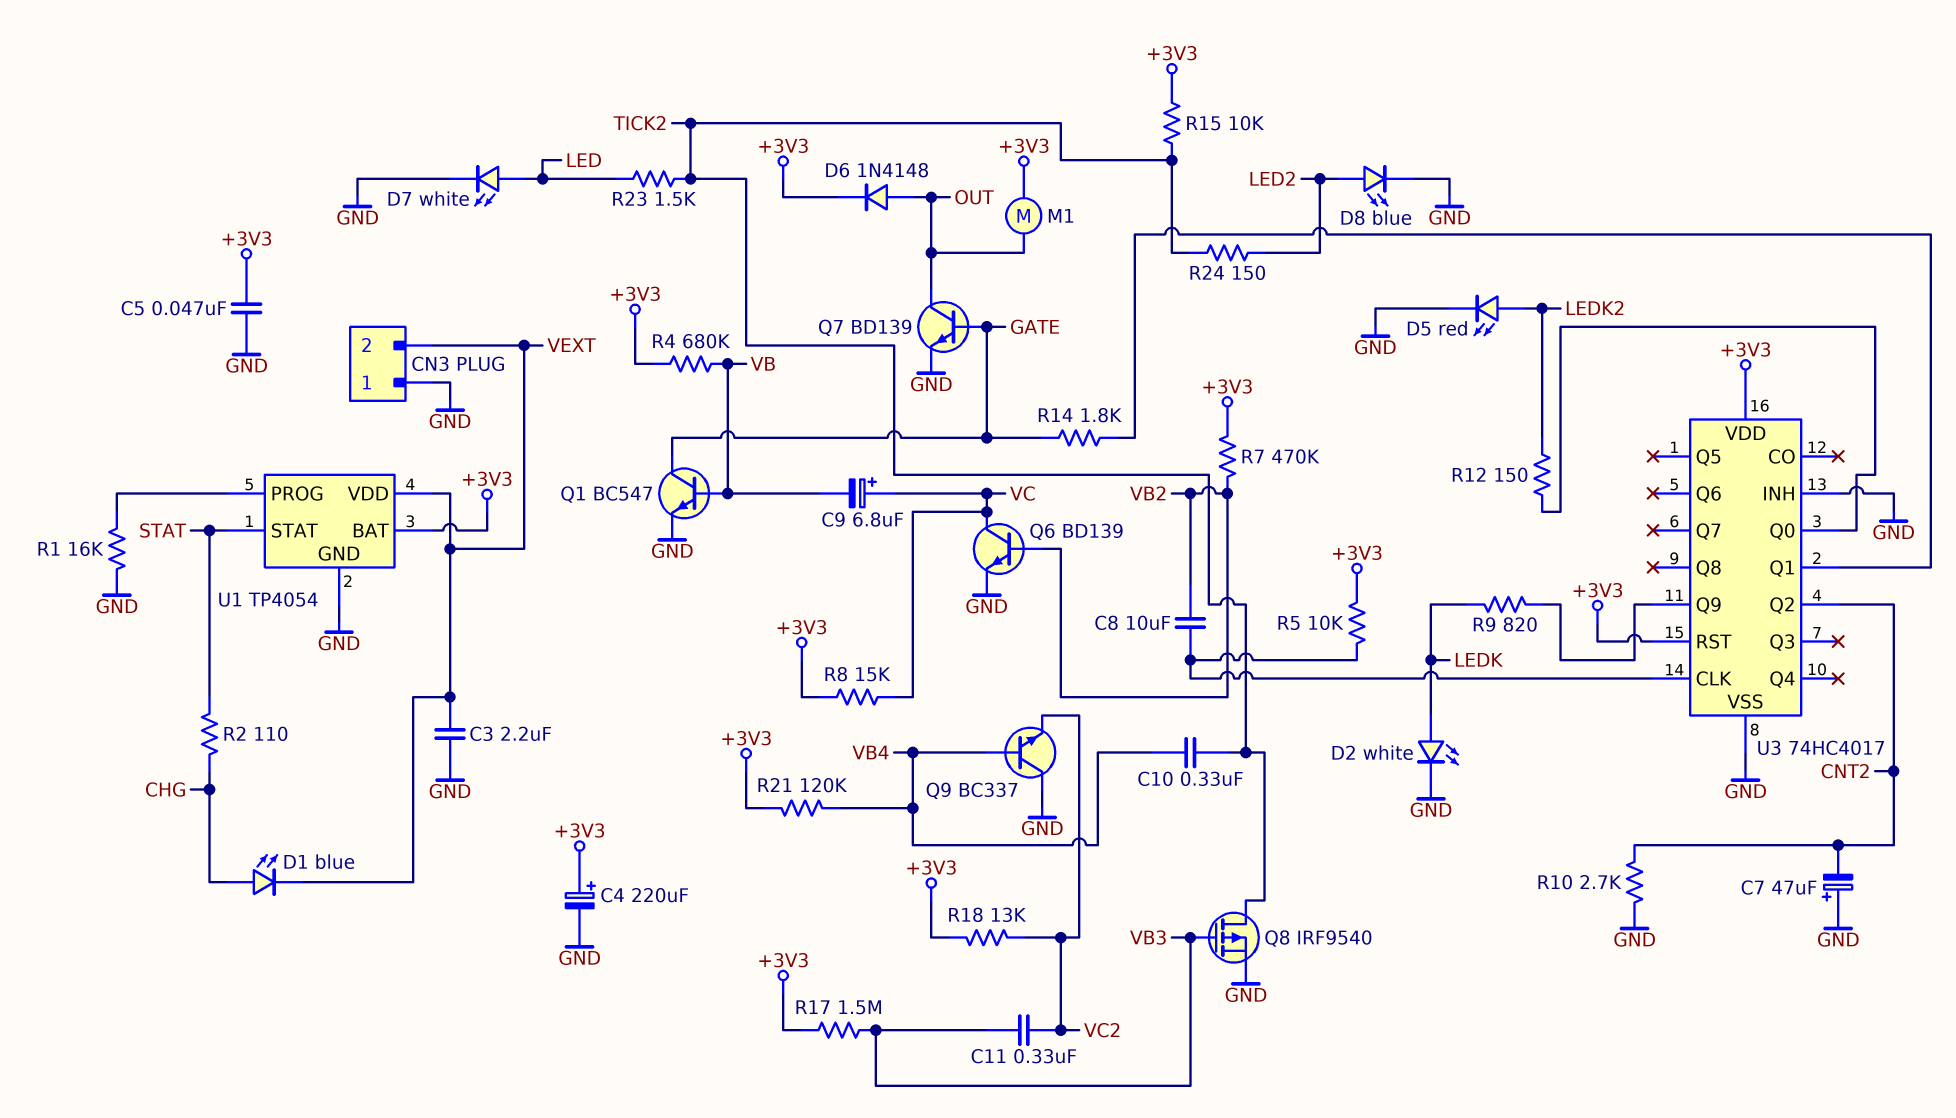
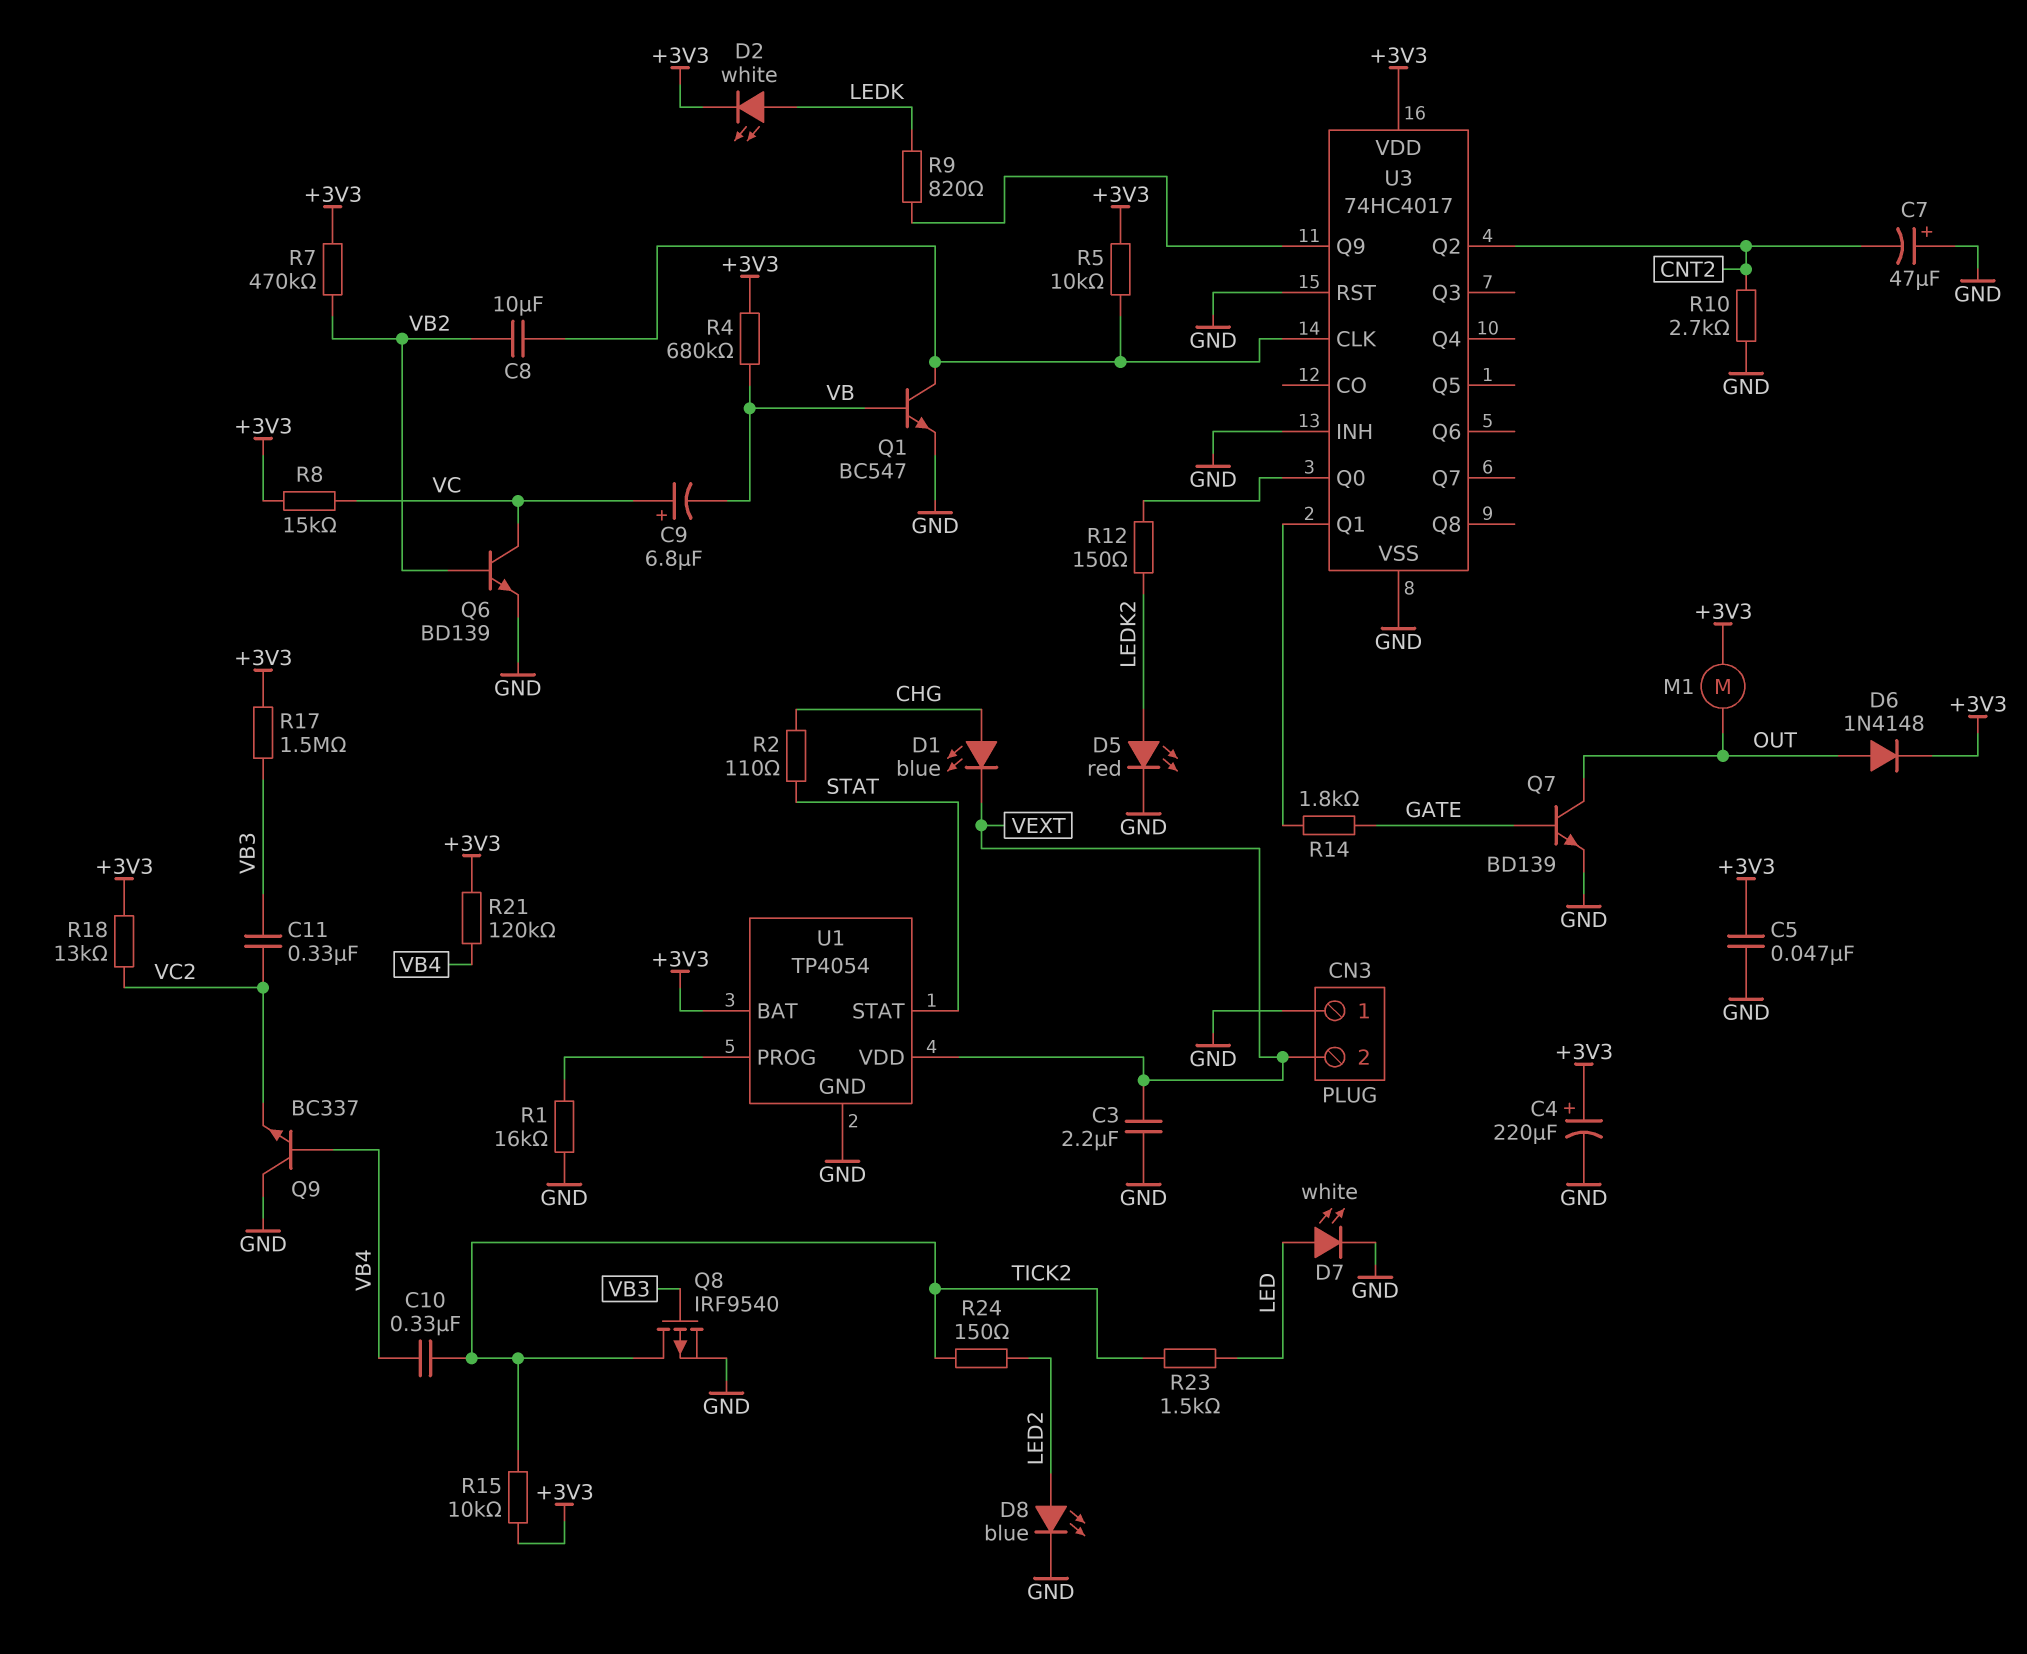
D2: LED white (A LEDK, K GND) -> LED white (A LEDK, K +3V3)
Q1: NPN BC547 (B VB, C GATE, E GND) -> NPN BC547 (B VB, C U3/CLK, E GND)
U3 pin RST: +3V3 -> GND

